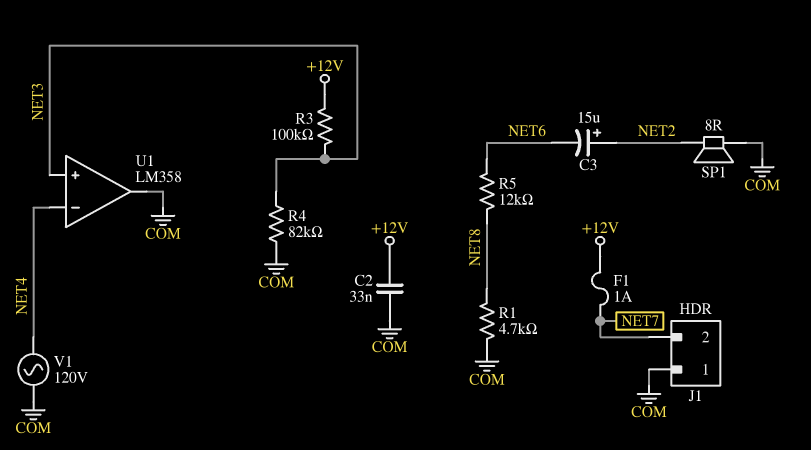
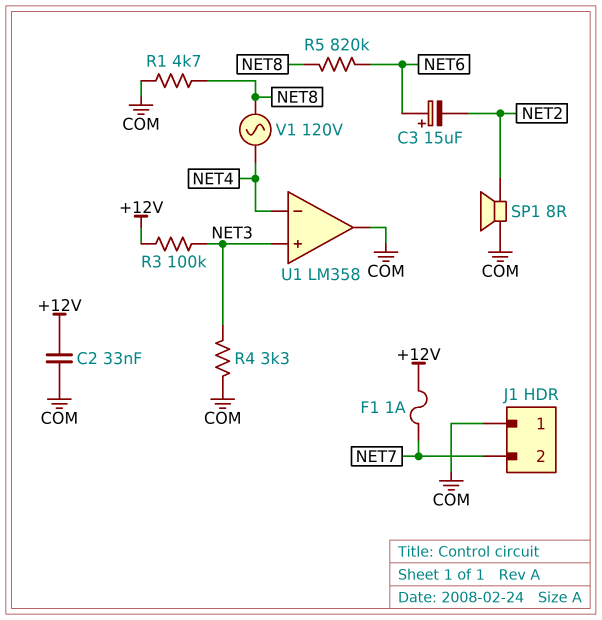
C3: 15uF (plus NET2, minus NET6) -> 15uF (plus NET6, minus NET2)
R4: 82k (COM, NET3) -> 3.3k (COM, NET3)
R5: 12k (NET6, NET8) -> 820k (NET6, NET8)
V1: AC 120V (COM, NET4) -> AC 120V (NET4, NET8)

